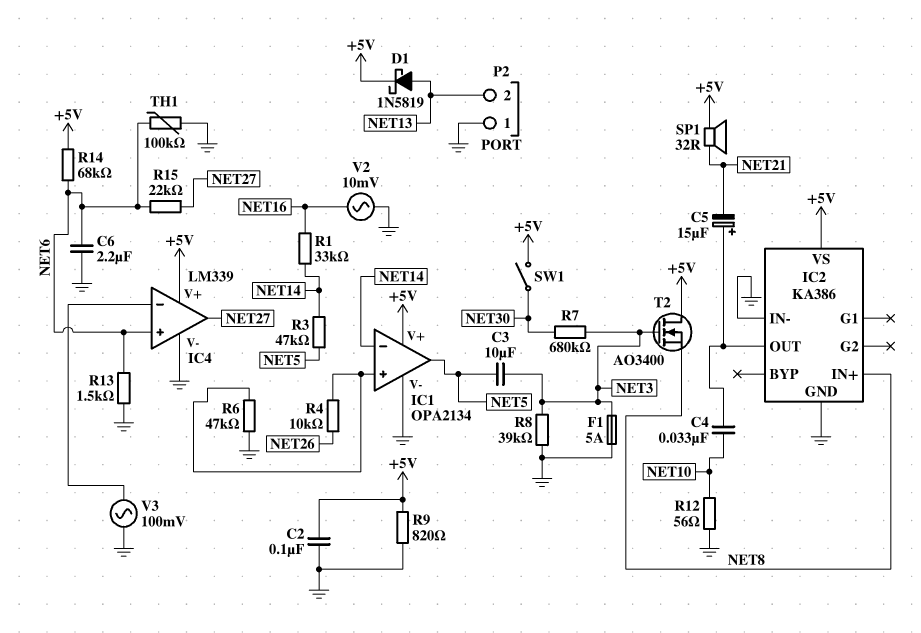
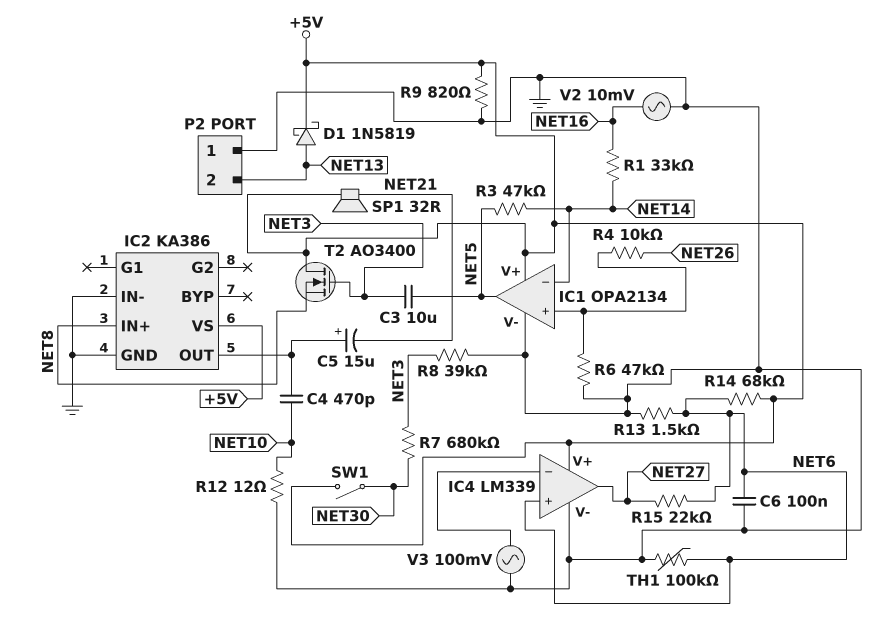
C2: 100nF (+5V, GND) -> none
C4: 33nF (IC2/OUT, NET10) -> 470pF (IC2/OUT, NET10)
C6: 2.2uF (GND, NET6) -> 100nF (GND, NET6)
F1: 5A (GND, NET3) -> none
R12: 56 (GND, NET10) -> 12 (GND, NET10)

